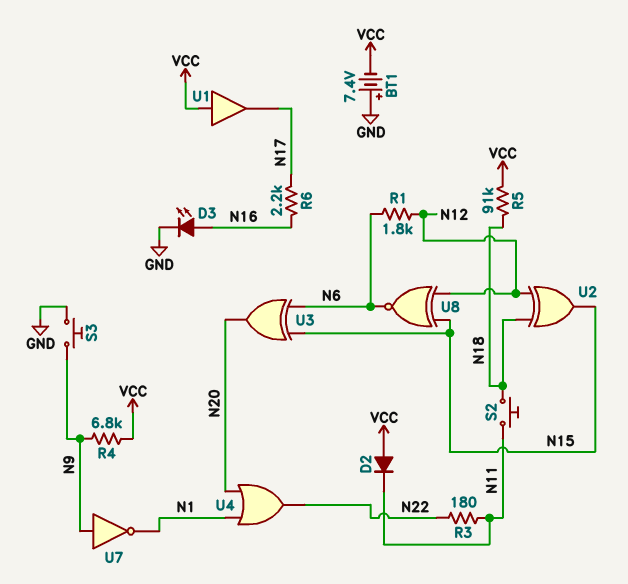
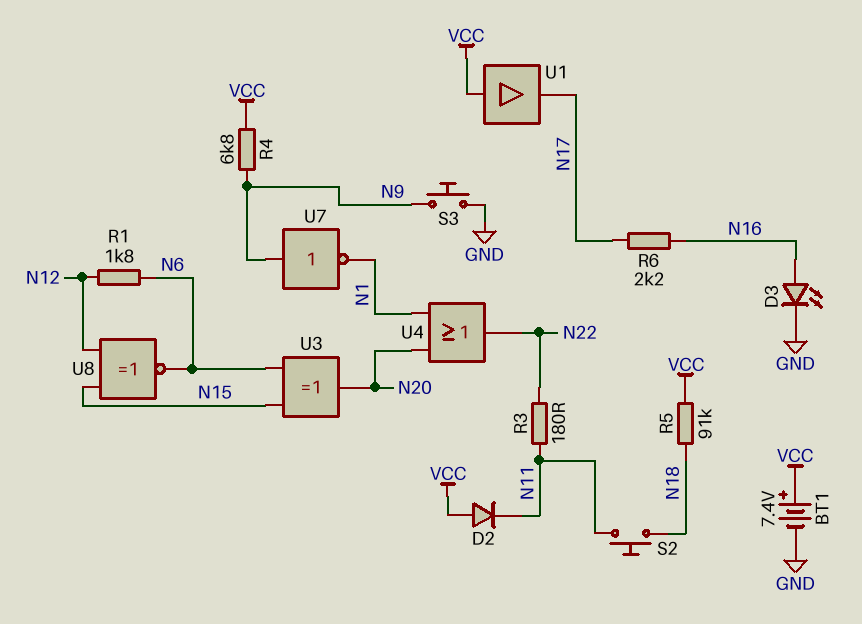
BT1: 7.4V (plus GND, minus VCC) -> 7.4V (plus VCC, minus GND)
U2: XOR (in N12, in N18, out N15) -> none

